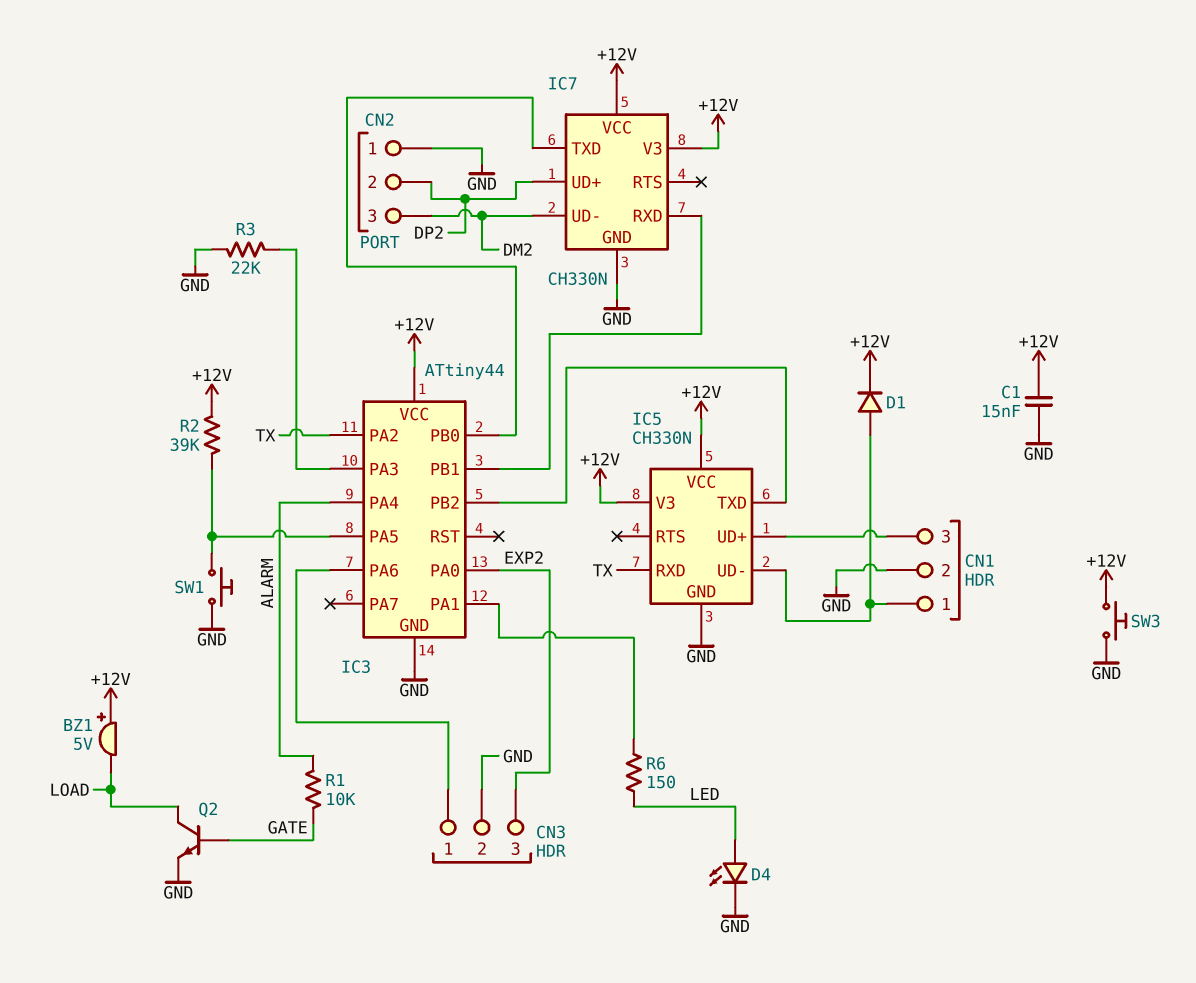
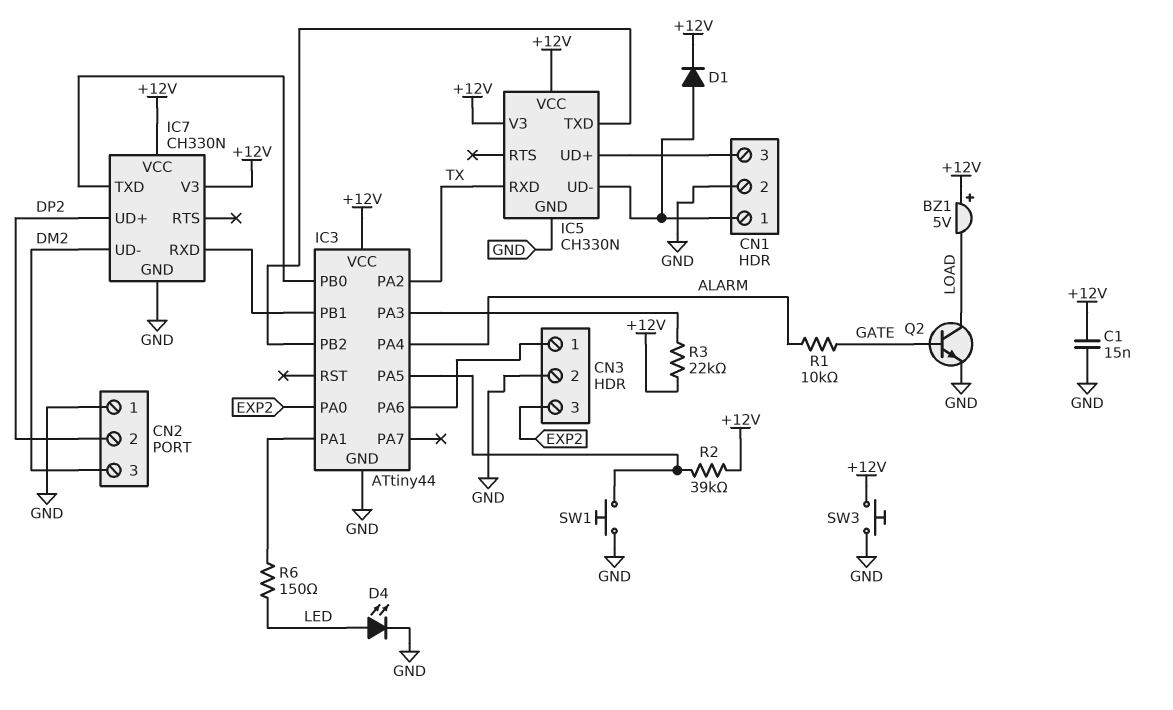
R3: 22k (GND, IC3/PA3) -> 22k (+12V, IC3/PA3)

